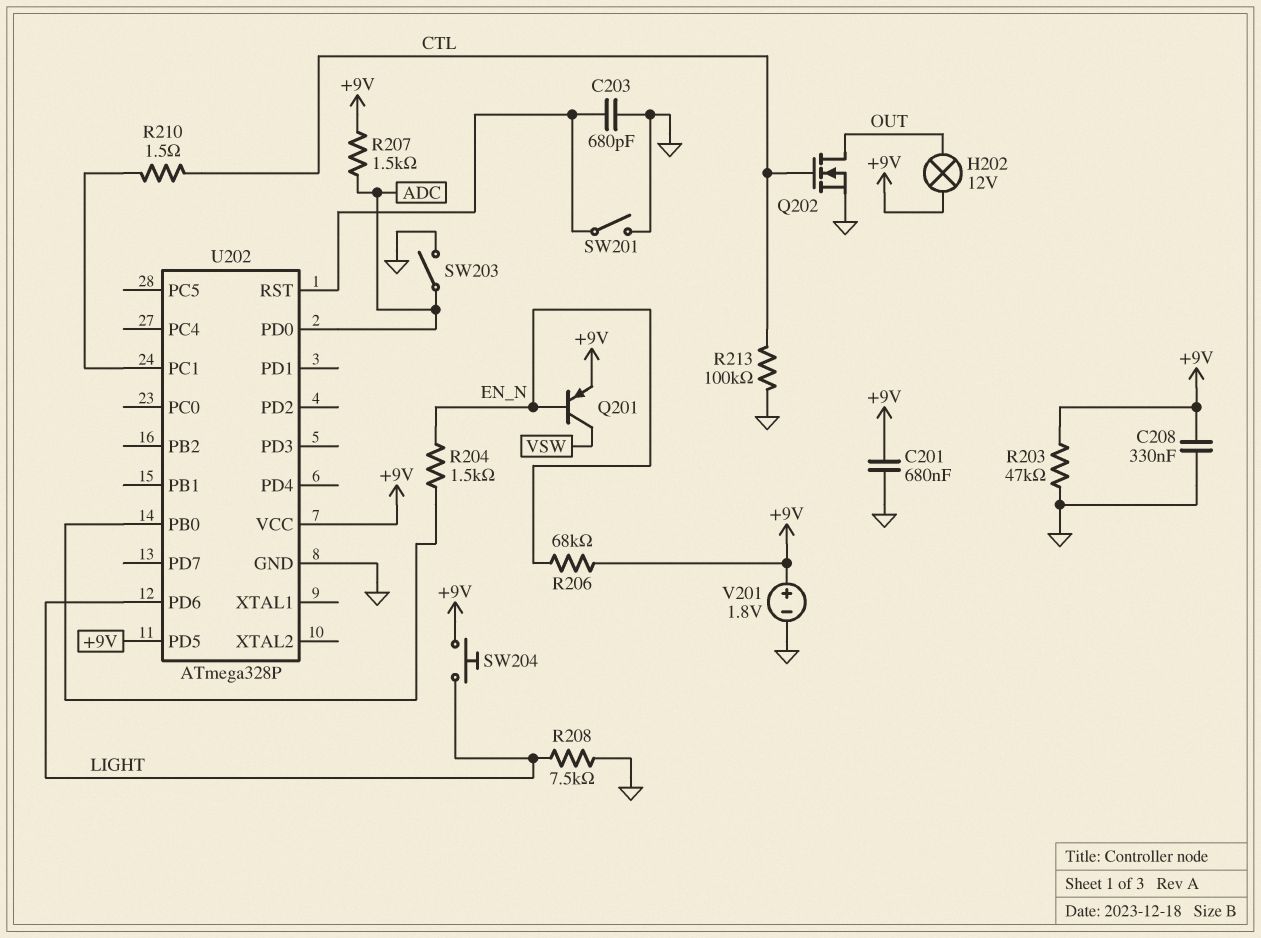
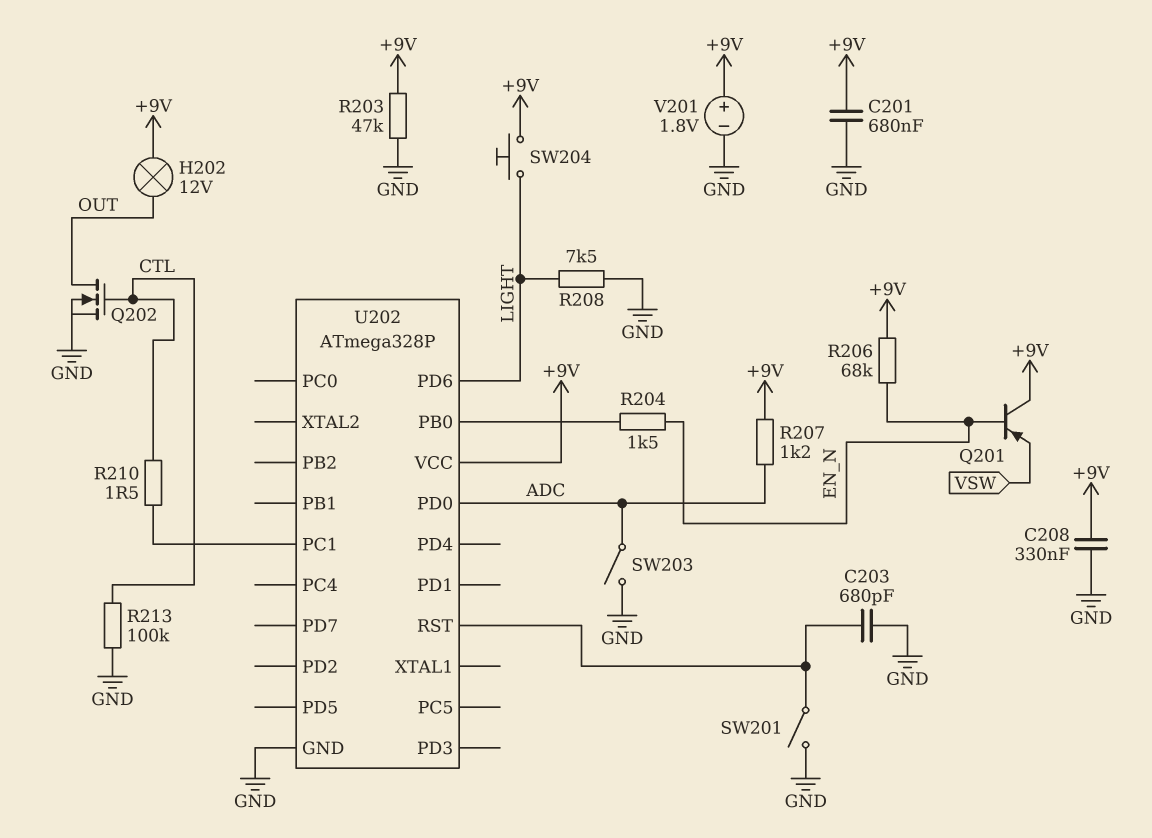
Q201: PNP (B EN_N, C VSW, E +9V) -> PNP (B EN_N, C +9V, E VSW)
R207: 1.5k (+9V, ADC) -> 1.2k (+9V, ADC)
U202 pin PD5: +9V -> none

